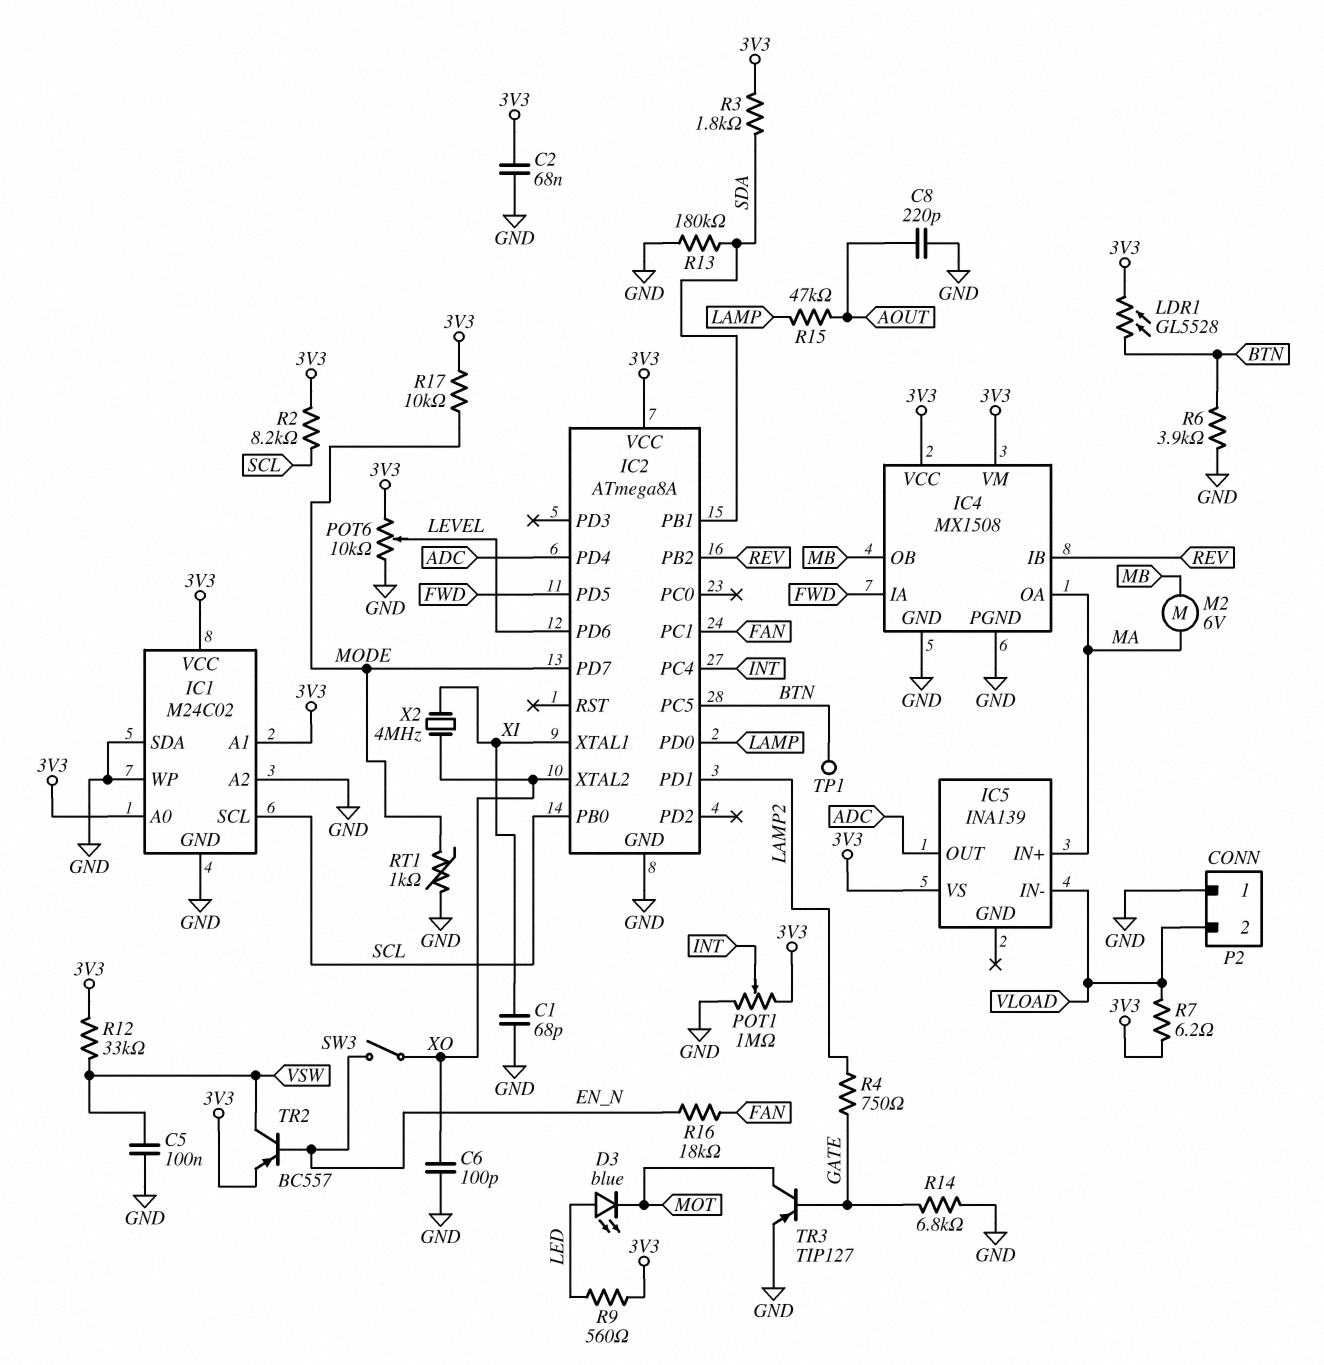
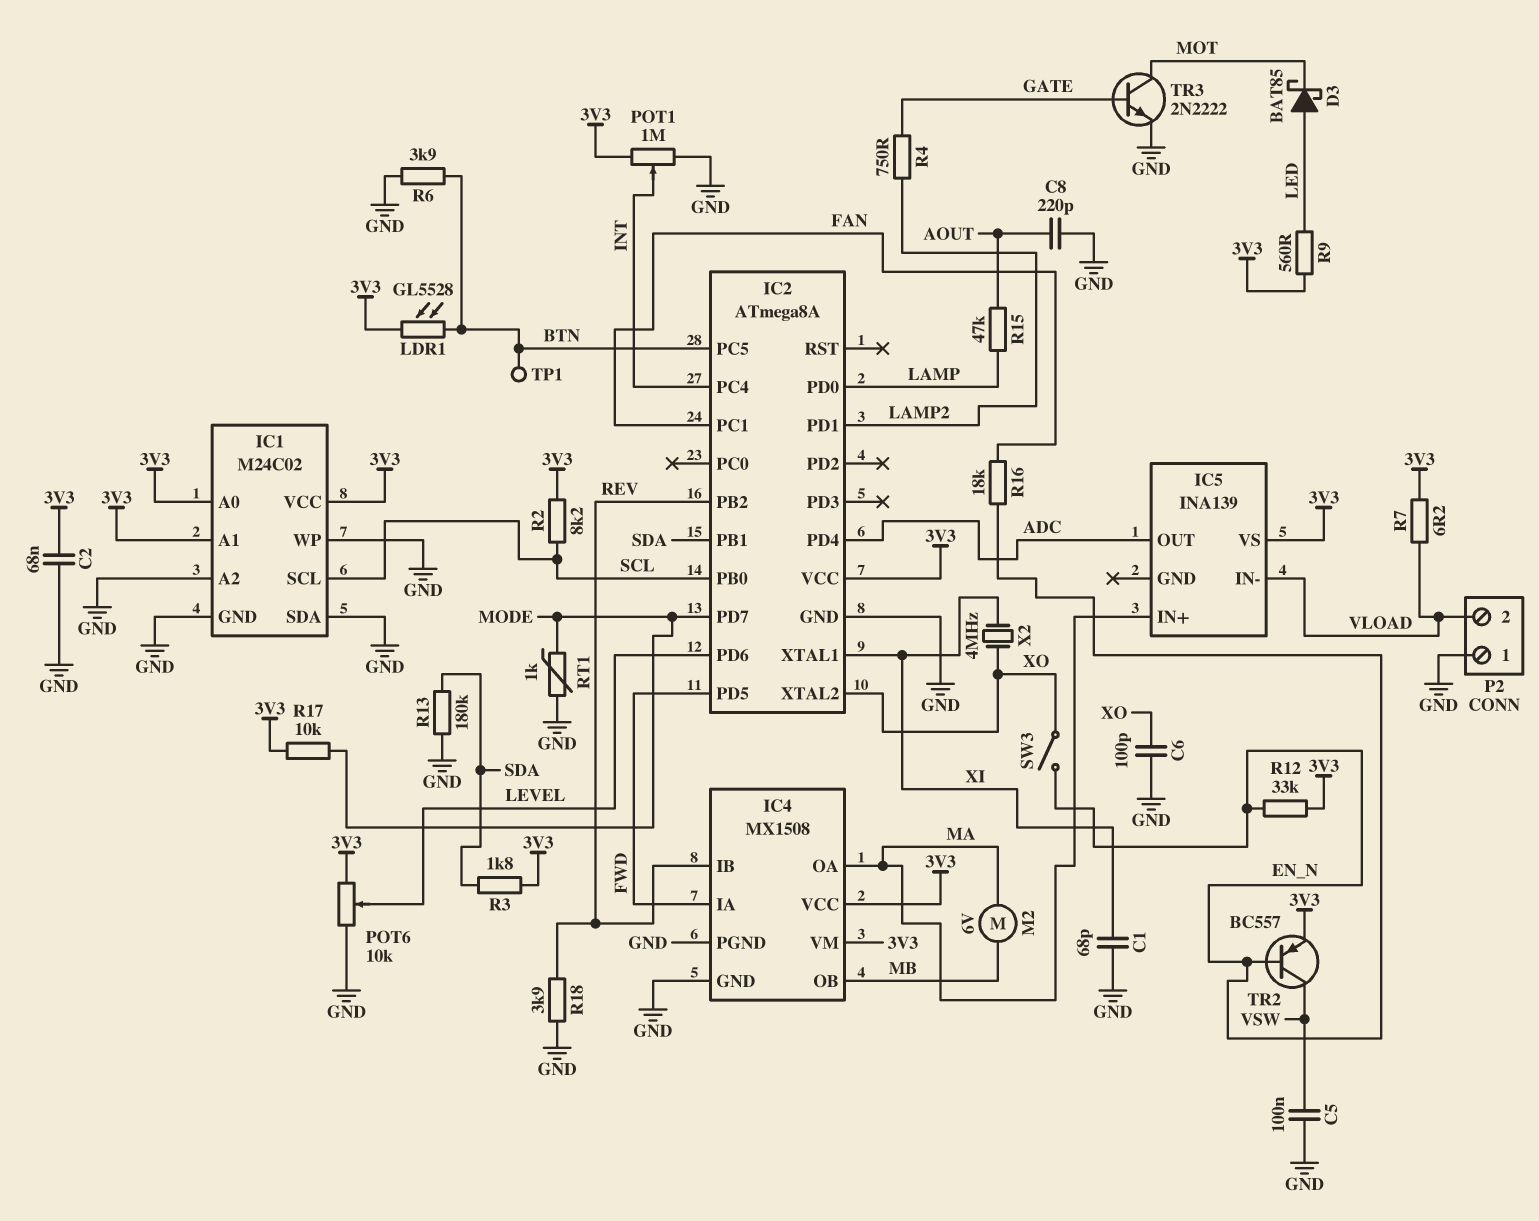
D3: LED blue (A LED, K MOT) -> schottky BAT85 (A LED, K MOT)
R12: 33k (3V3, VSW) -> 33k (3V3, EN_N)
R14: 6.8k (GATE, GND) -> none
R18: none -> 3.9k (GND, REV)
TR3: PNP TIP127 (B GATE, C MOT, E GND) -> NPN 2N2222 (B GATE, C MOT, E GND)

